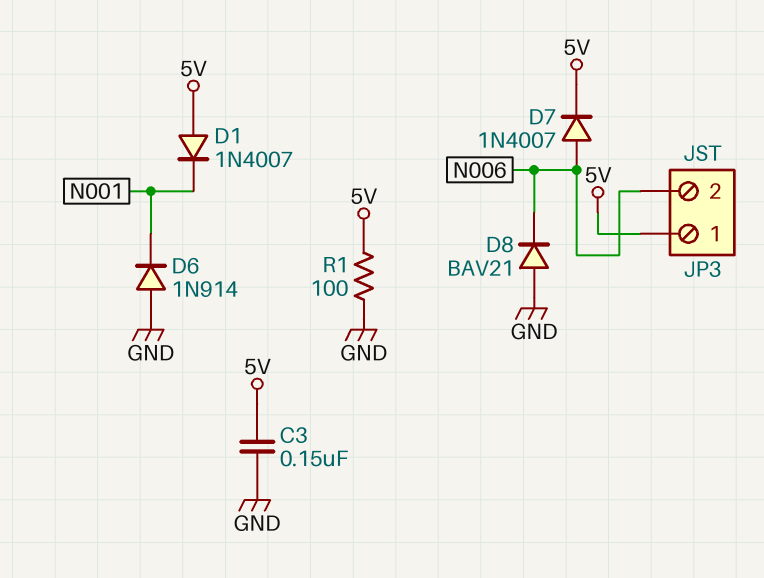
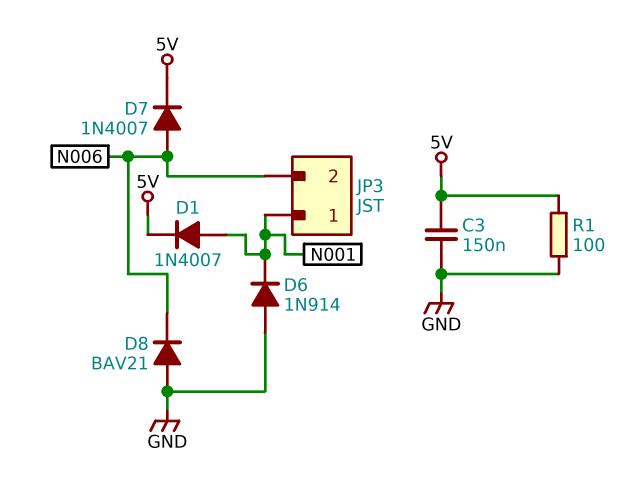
D1: diode 1N4007 (A 5V, K N001) -> diode 1N4007 (A N001, K 5V)
JP3 pin 1: 5V -> N001

